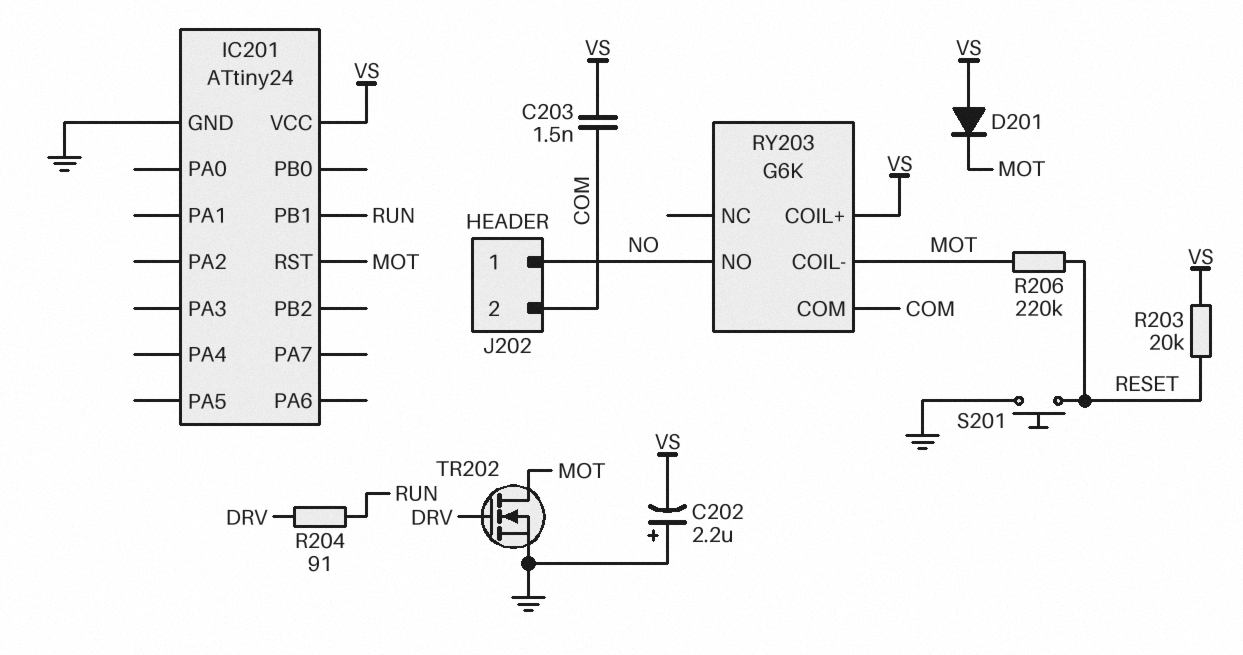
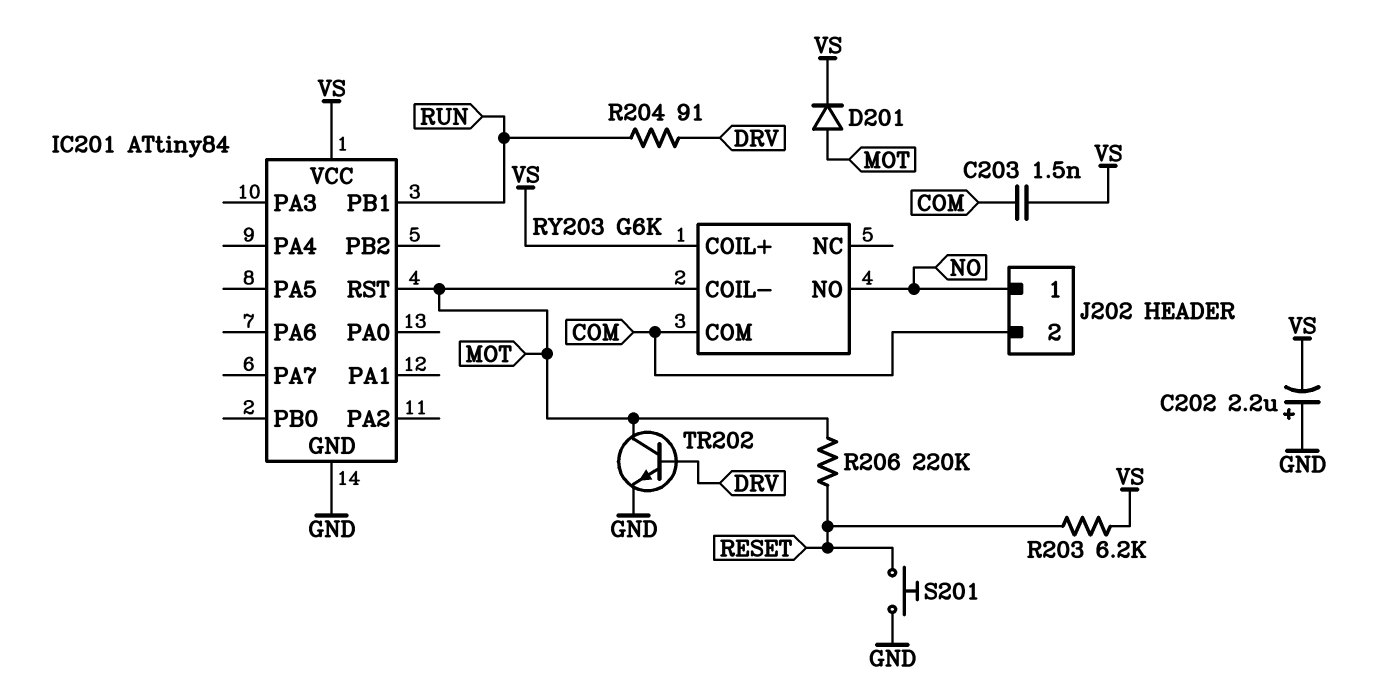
D201: diode (A VS, K MOT) -> diode (A MOT, K VS)
IC201: ATtiny24 -> ATtiny84
R203: 20k (RESET, VS) -> 6.2k (RESET, VS)
TR202: NMOS (G DRV, D MOT, S GND) -> NPN (B DRV, C MOT, E GND)

